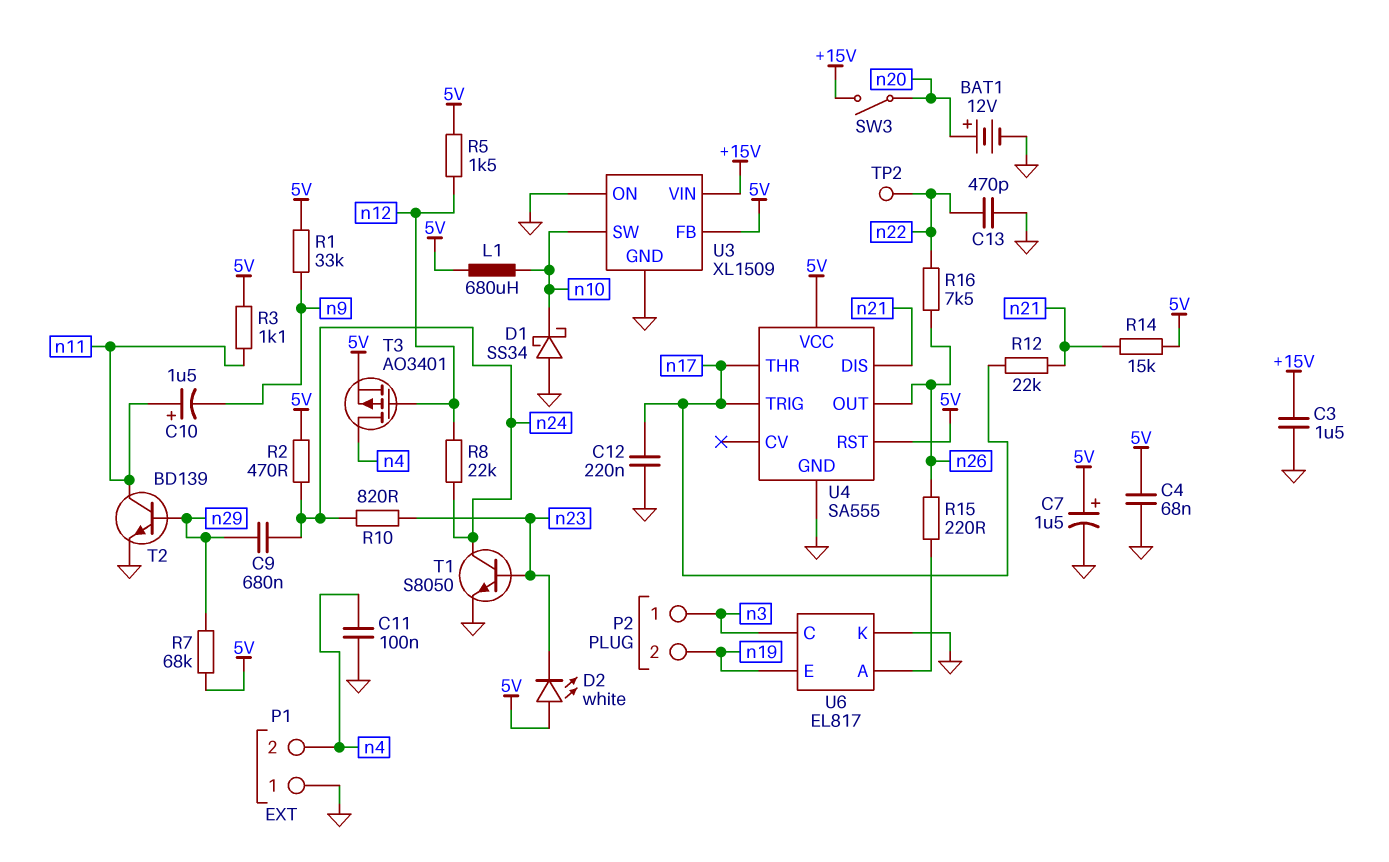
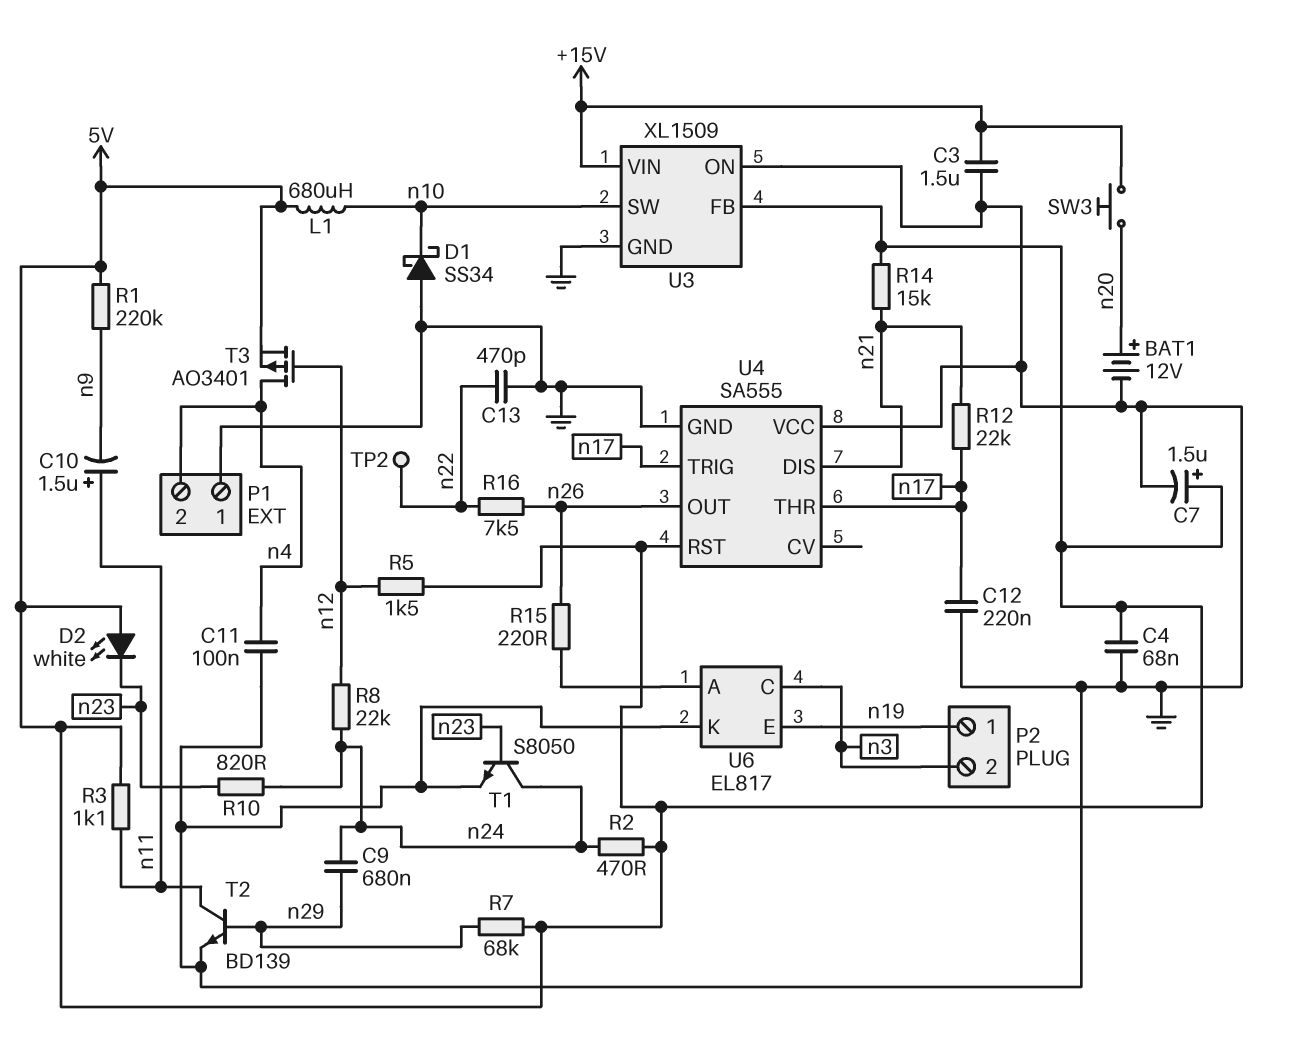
P2 pin 1: n3 -> n19
P2 pin 2: n19 -> n3
R1: 33k (5V, n9) -> 220k (5V, n9)
SW3: switch (+15V, n20) -> button (+15V, n20)
U4 pin VCC: 5V -> GND

